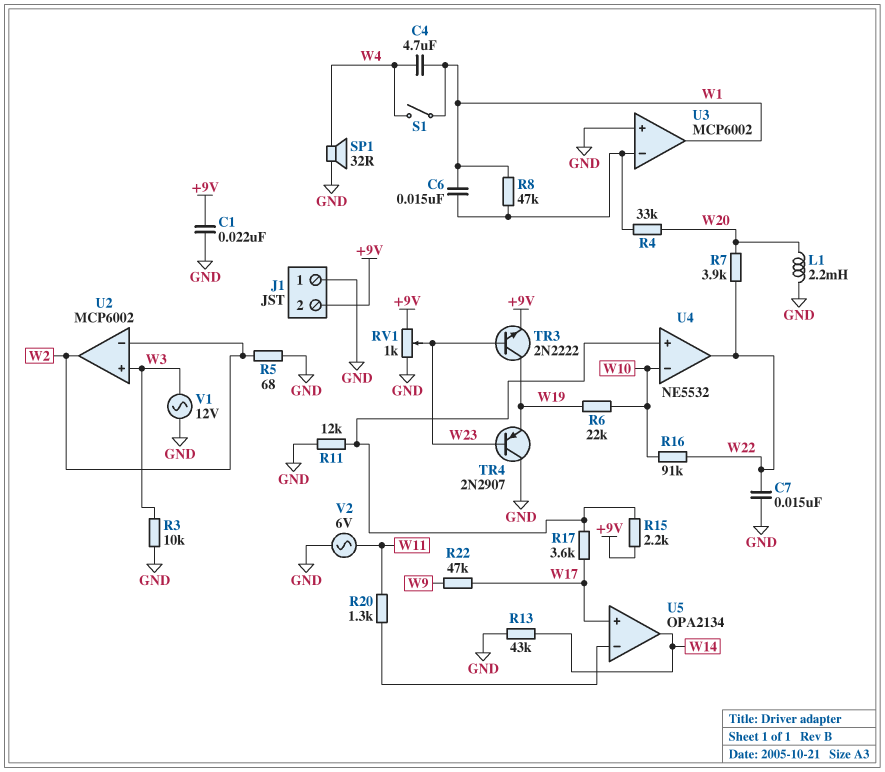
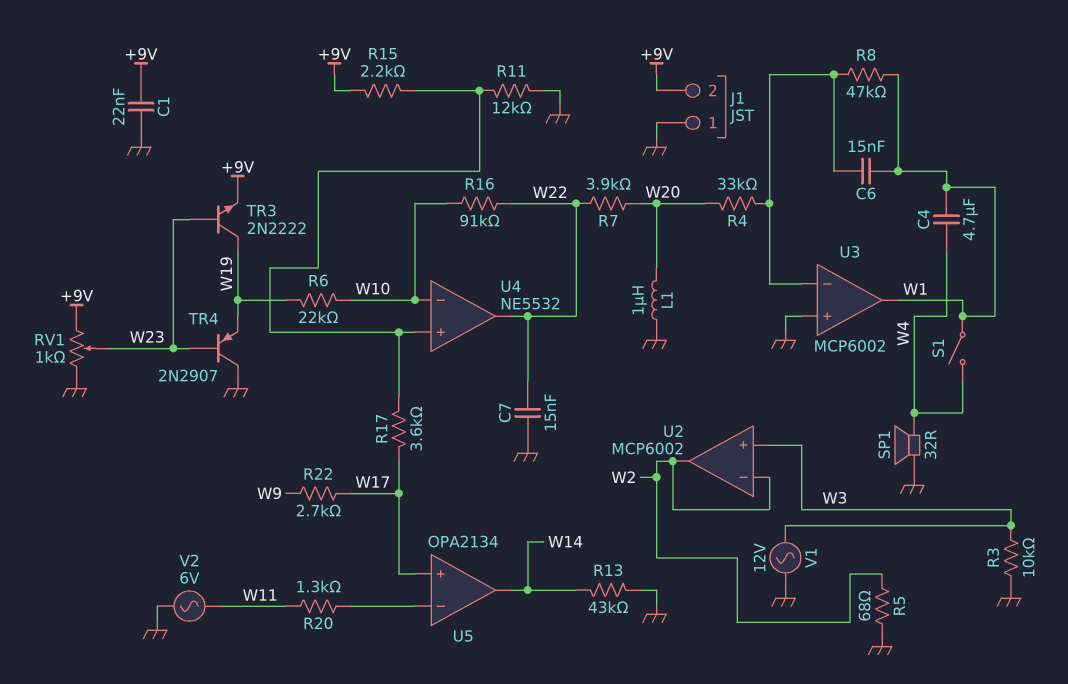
L1: 2.2mH (GND, W20) -> 1uH (GND, W20)
R22: 47k (W9, W17) -> 2.7k (W9, W17)

